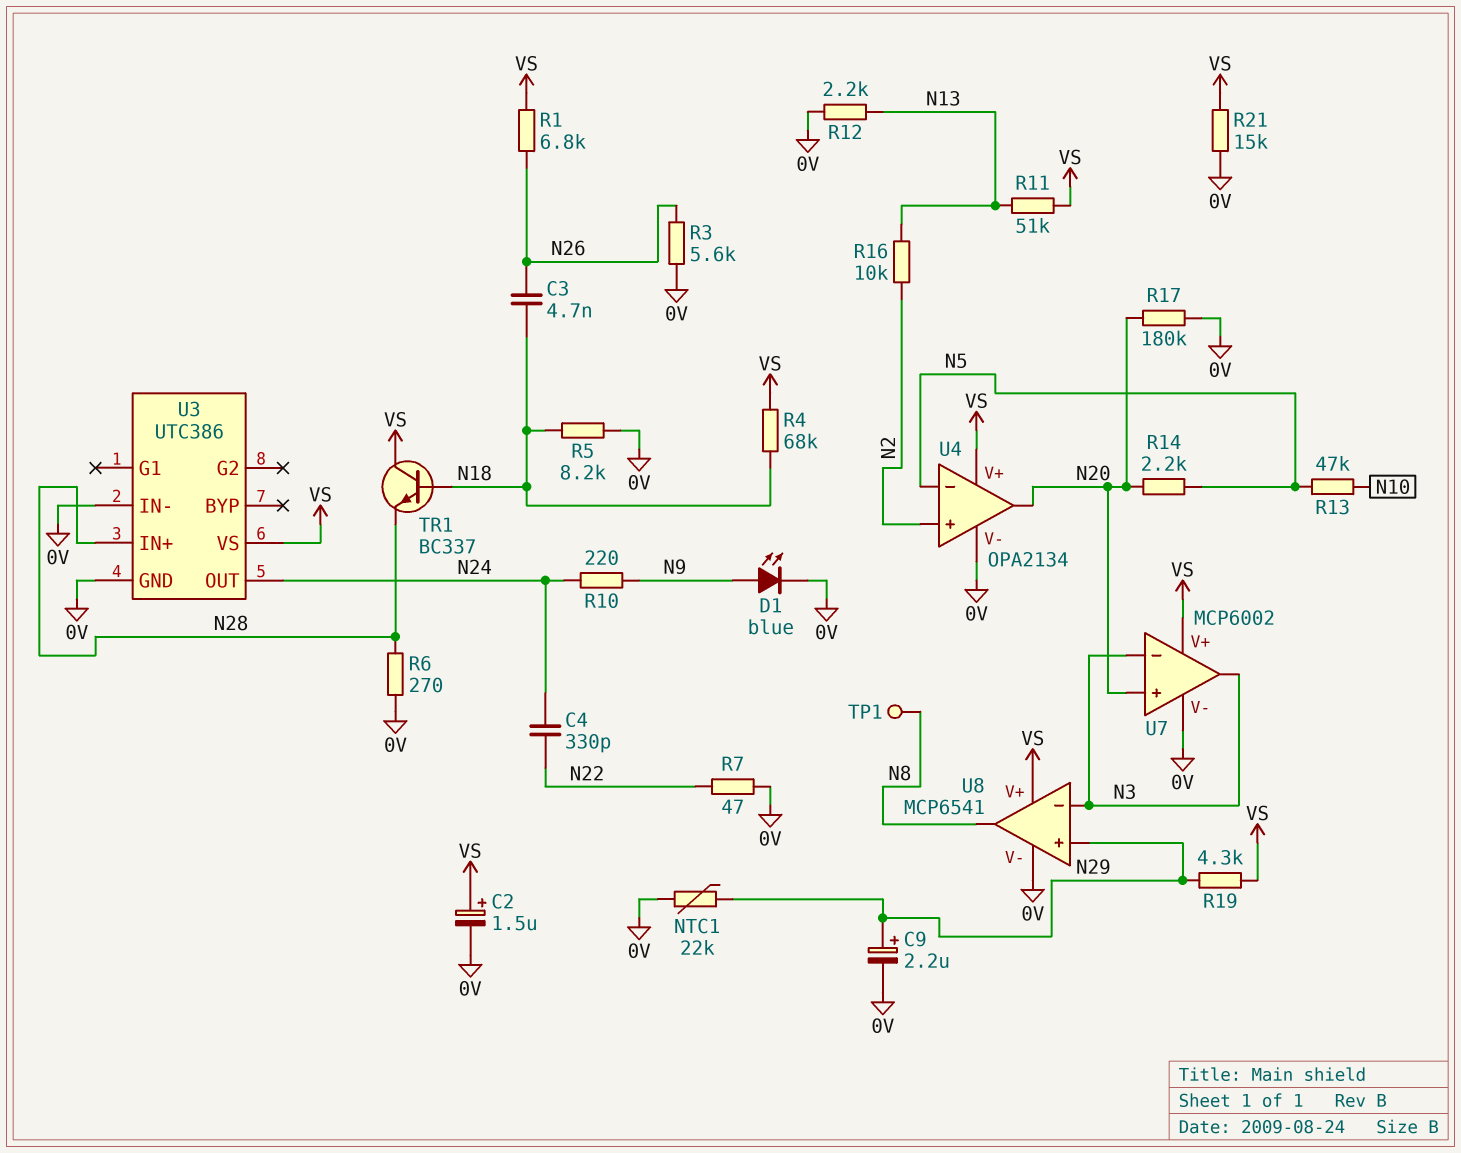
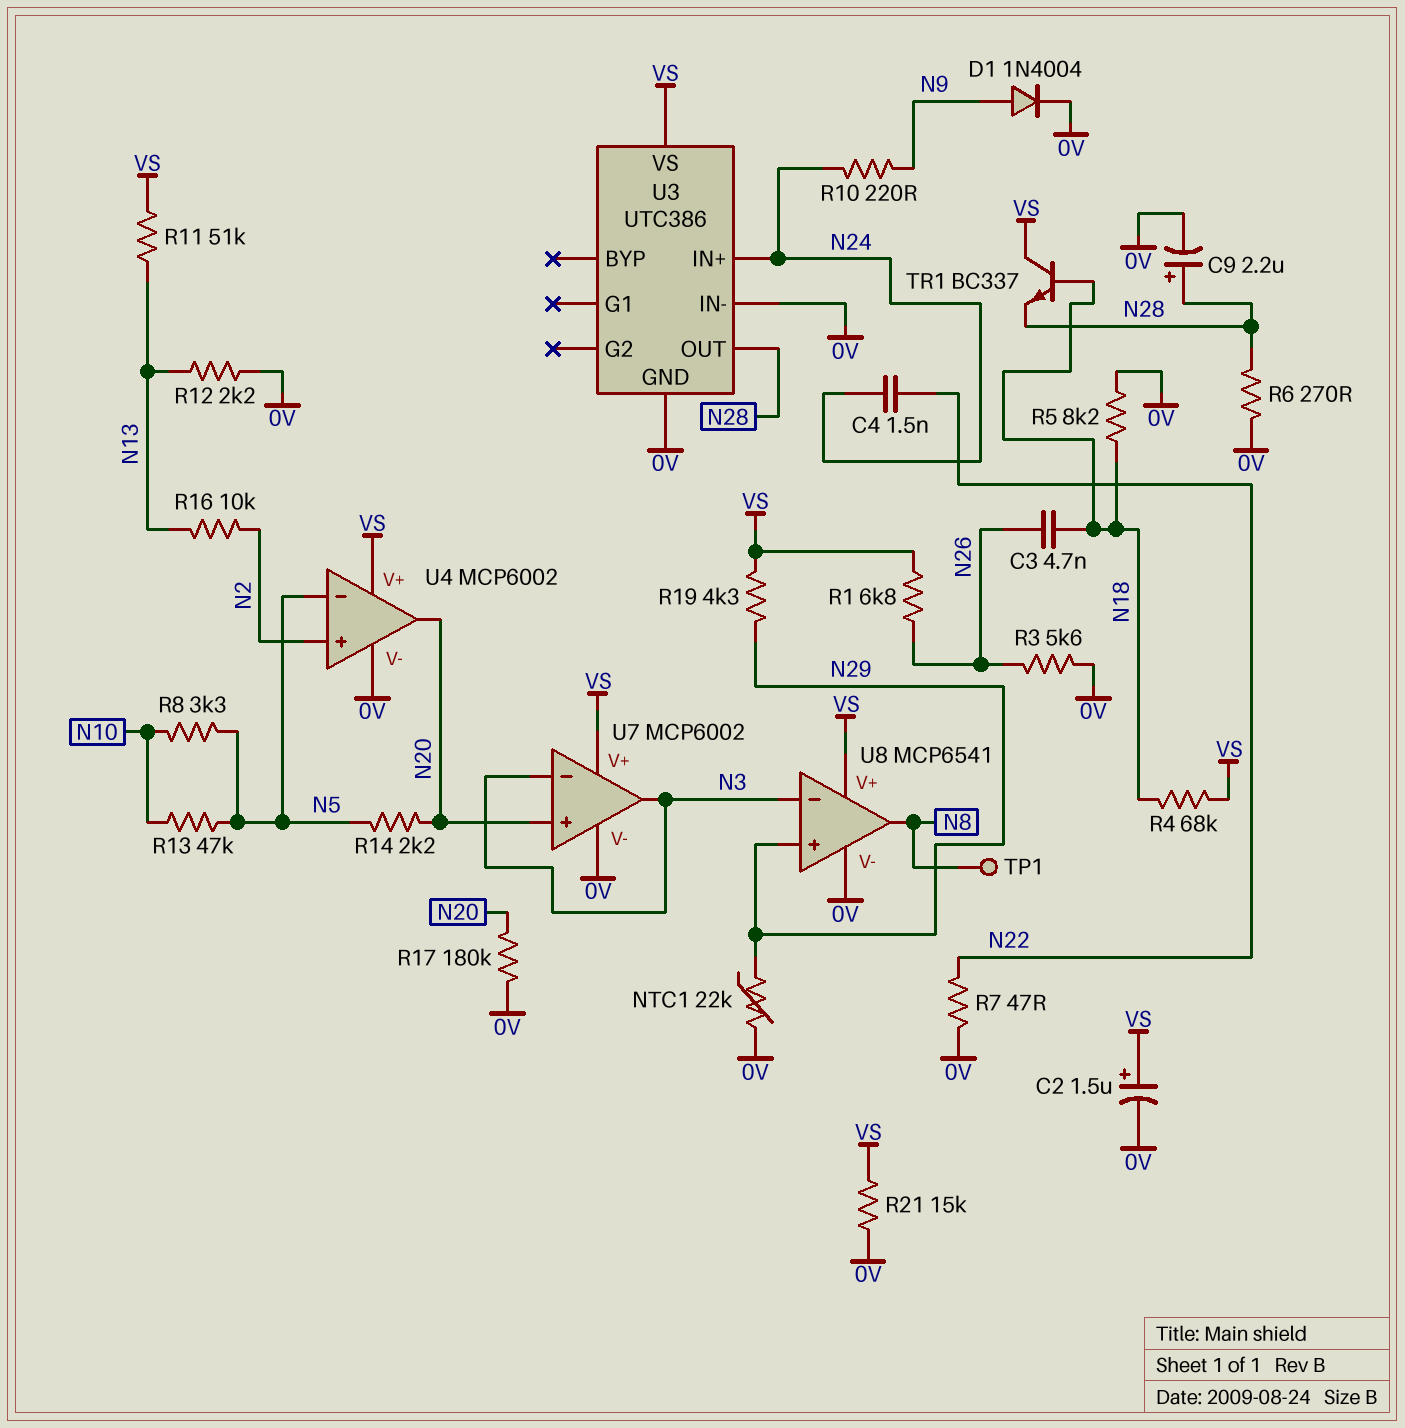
C4: 330pF (N22, N24) -> 1.5nF (N22, N24)
C9: 2.2uF (plus N29, minus 0V) -> 2.2uF (plus N28, minus 0V)
D1: LED blue (A N9, K 0V) -> diode 1N4004 (A N9, K 0V)
R8: none -> 3.3k (N5, N10)
U3 pin IN+: N28 -> N24
U3 pin OUT: N24 -> N28
U4: OPA2134 -> MCP6002

